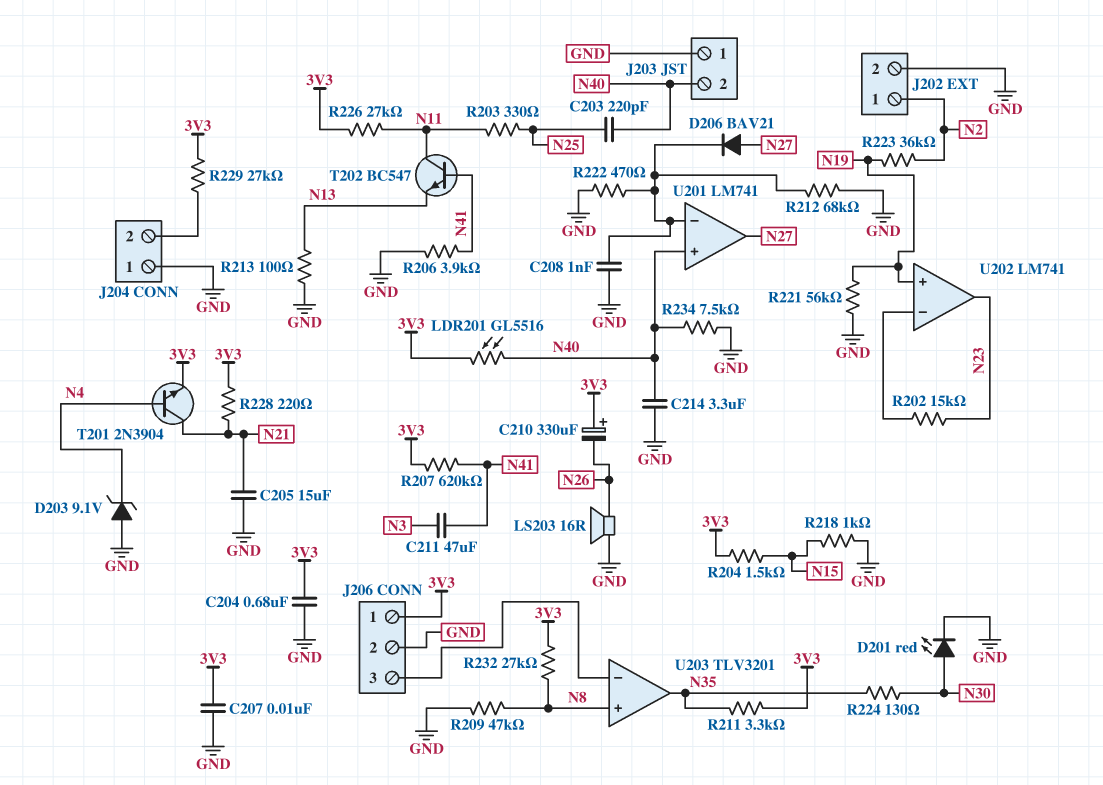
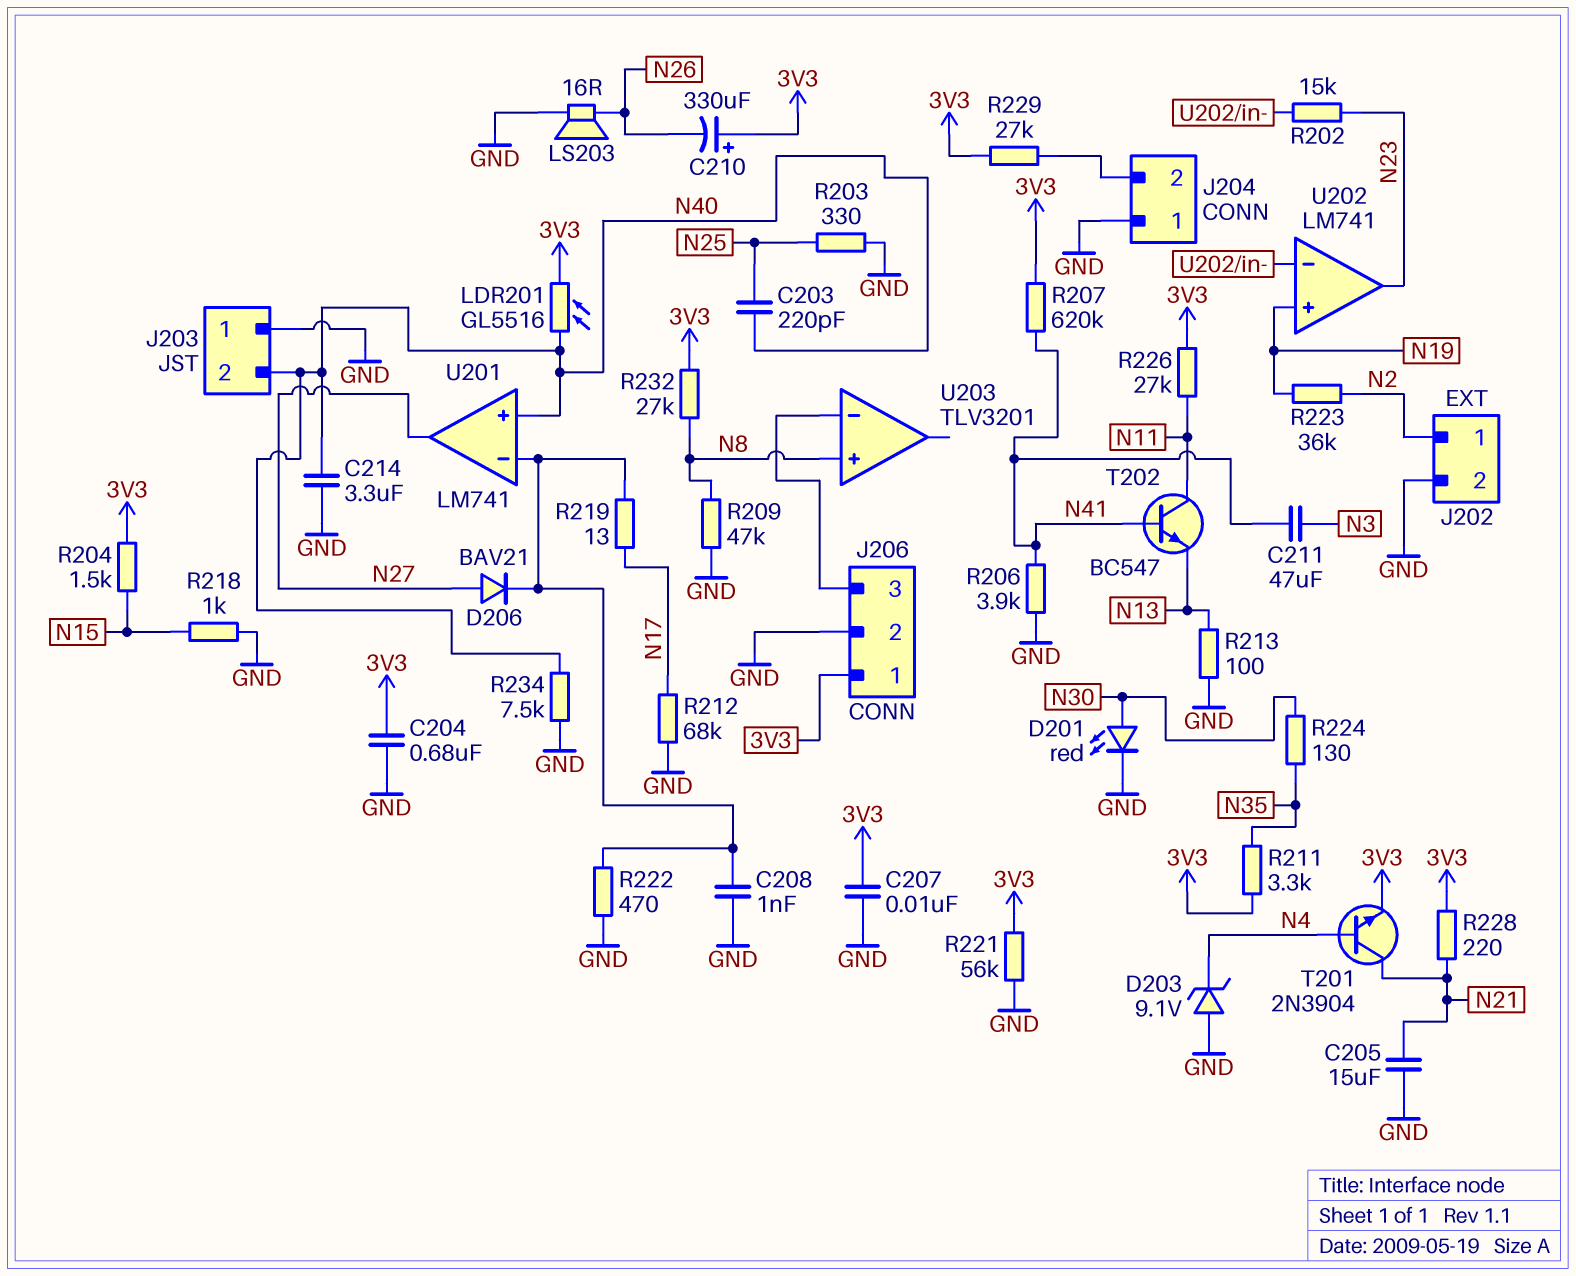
R203: 330 (N11, N25) -> 330 (GND, N25)
R212: 68k (GND, U201/in-) -> 68k (GND, N17)
R219: none -> 13 (N17, U201/in-)
R221: 56k (GND, N19) -> 56k (3V3, GND)
U203 pin out: N35 -> none

